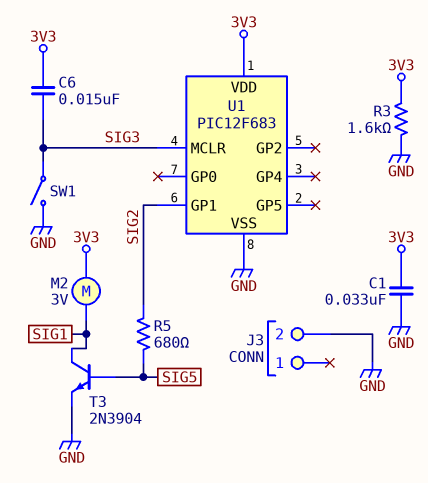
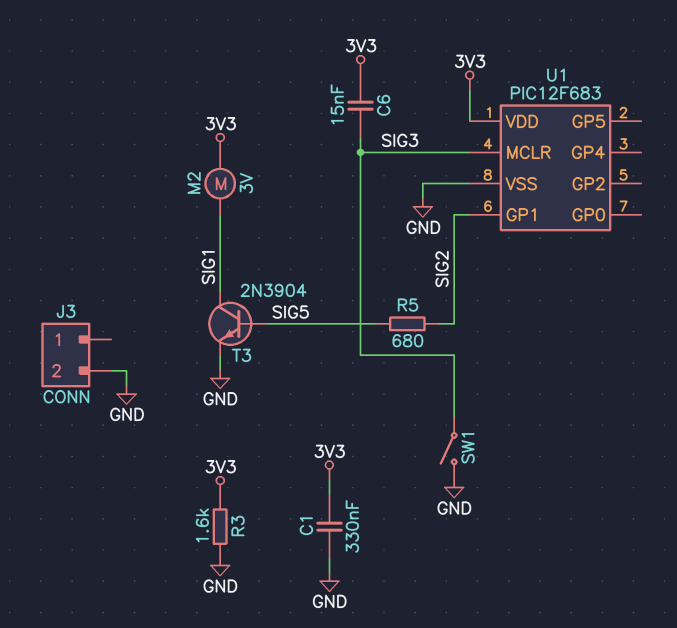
C1: 33nF (3V3, GND) -> 330nF (3V3, GND)

